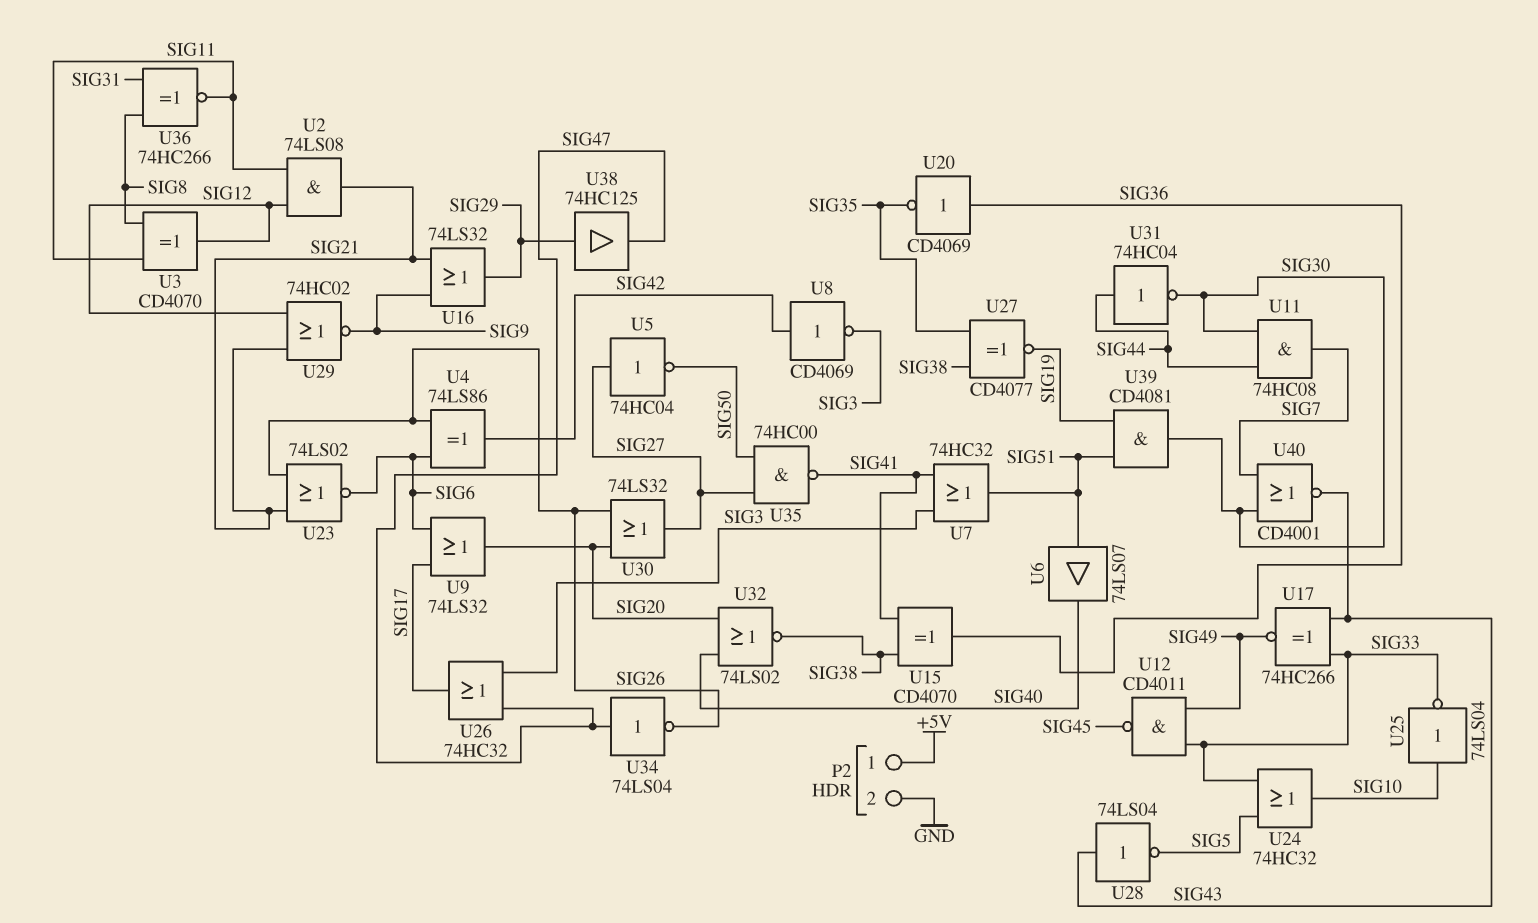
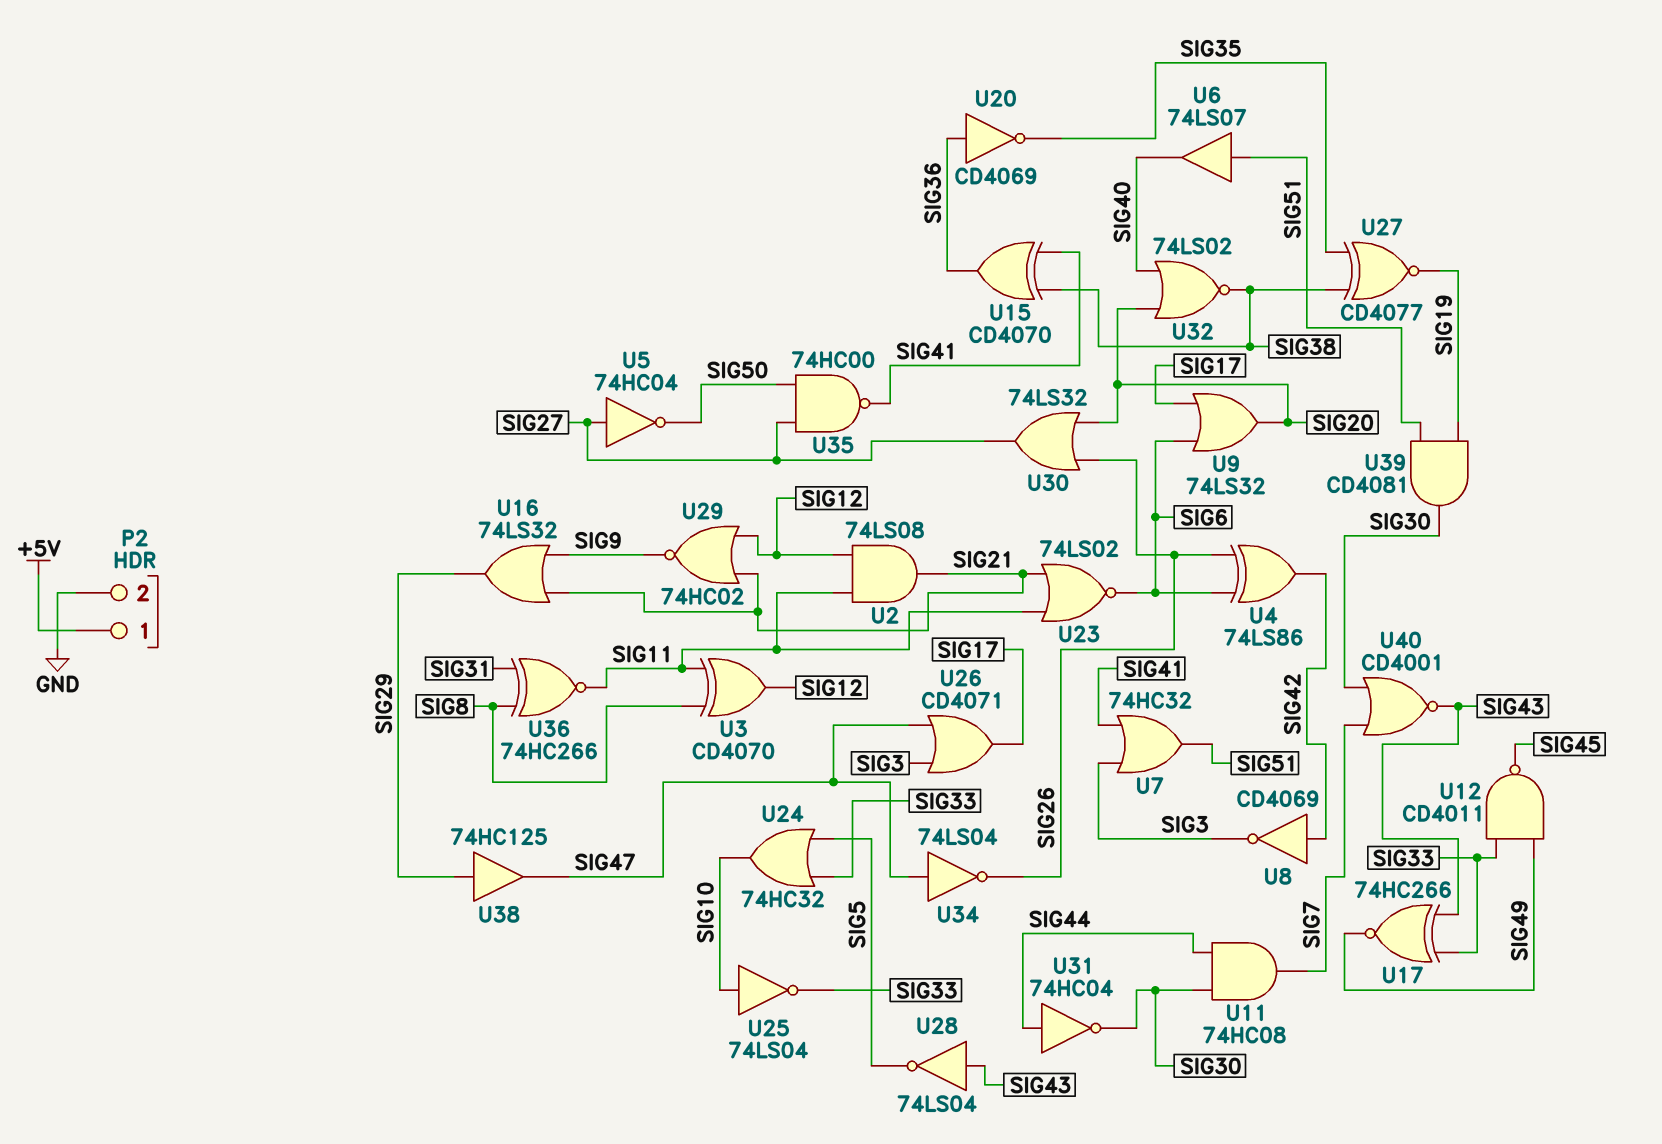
U23: NOR 74LS02 (in SIG21, in SIG26, out SIG6) -> NOR 74LS02 (in SIG11, in SIG21, out SIG6)
U26: OR 74HC32 (in SIG3, in SIG47, out SIG17) -> OR CD4071 (in SIG3, in SIG47, out SIG17)

